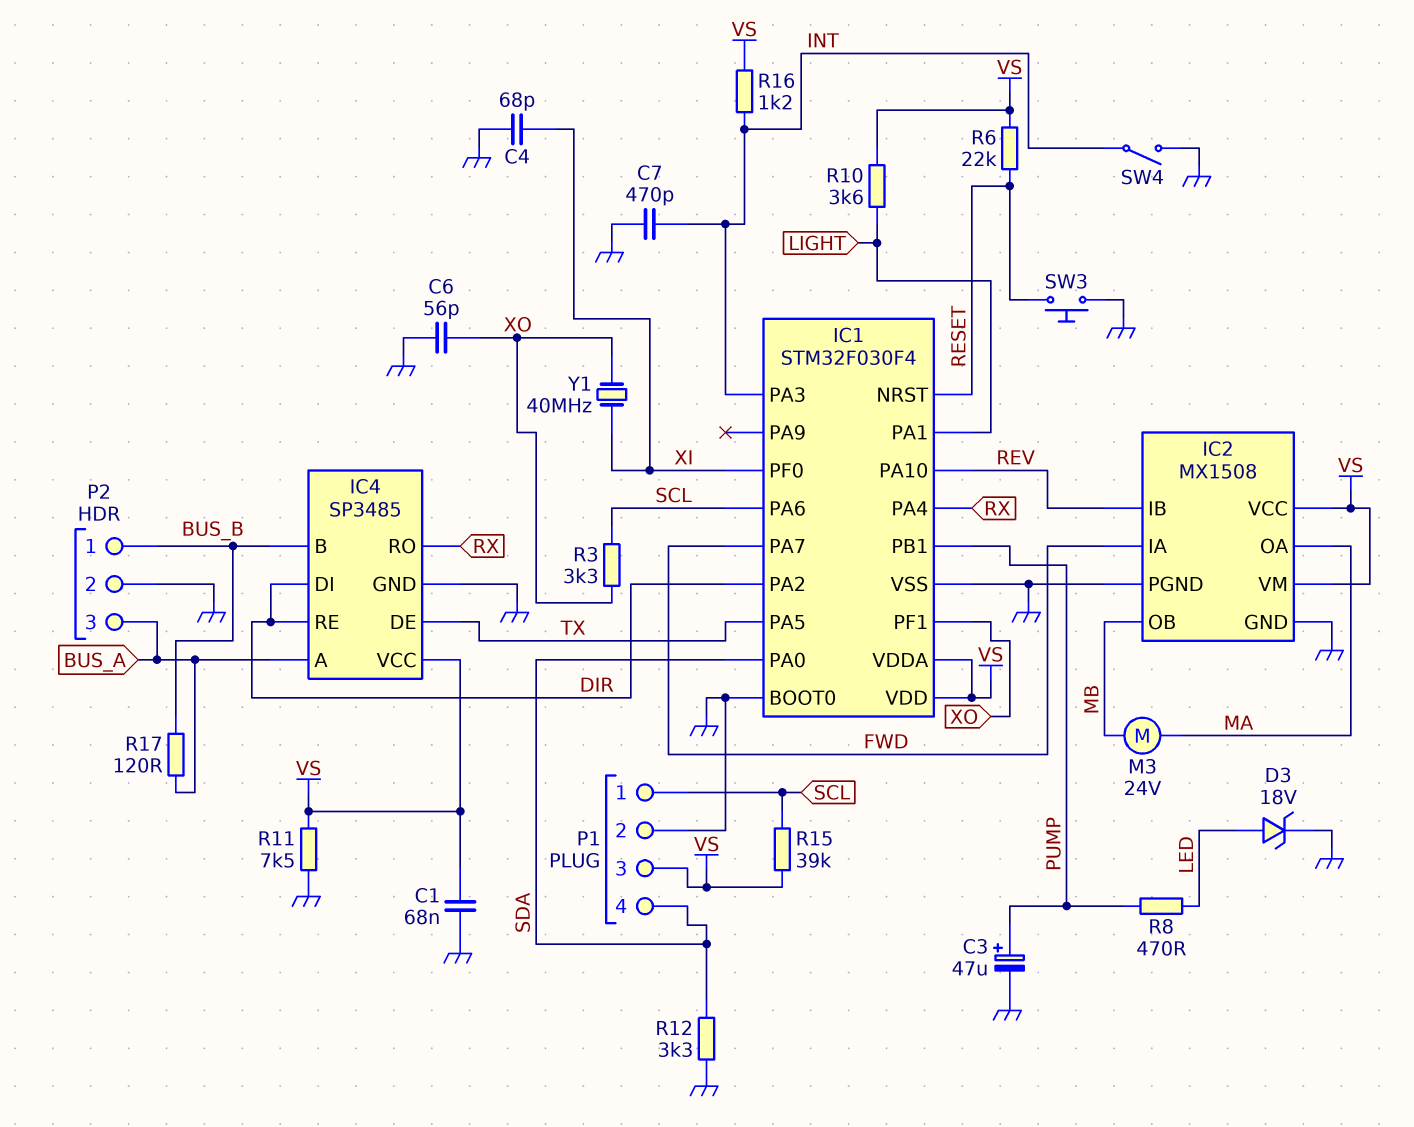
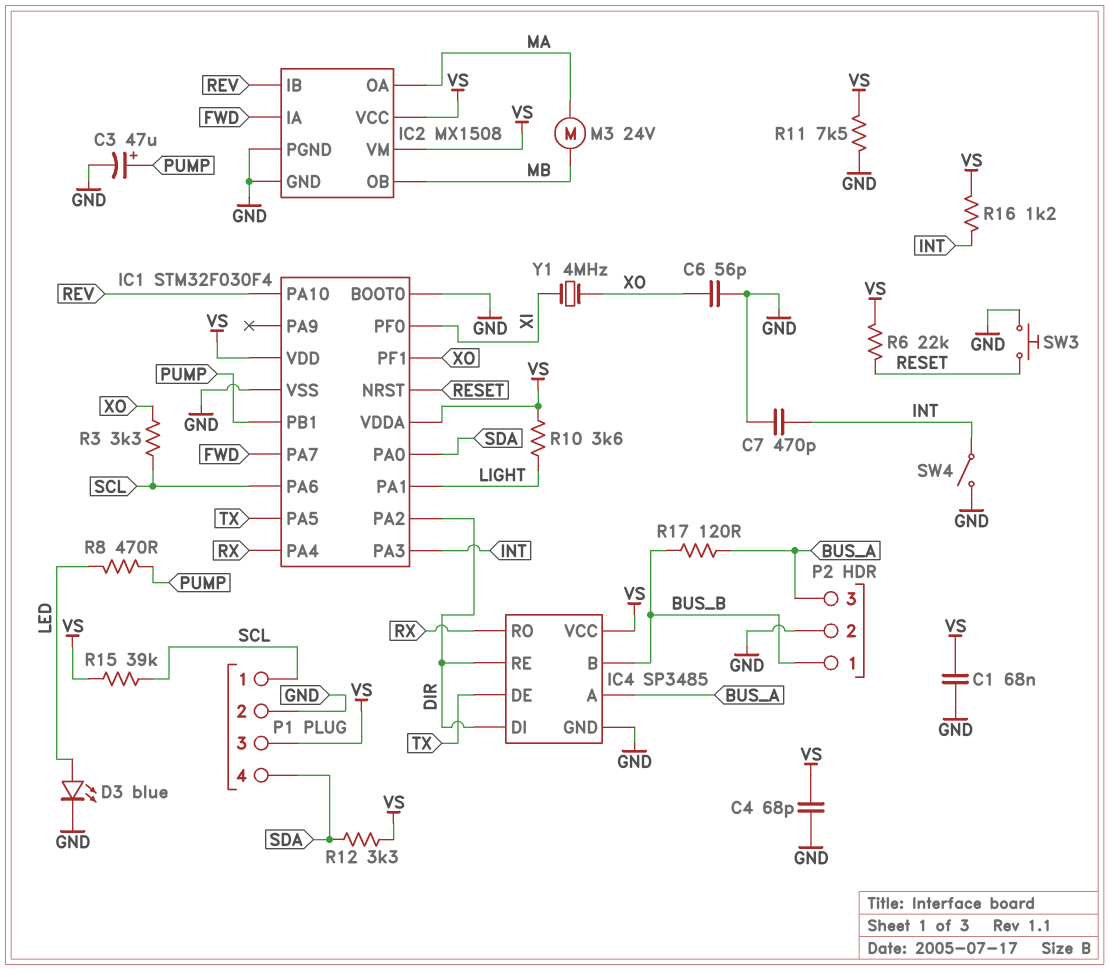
C4: 68pF (GND, XI) -> 68pF (GND, VS)
D3: zener 18V (A LED, K GND) -> LED blue (A LED, K GND)
R12: 3.3k (GND, SDA) -> 3.3k (SDA, VS)
Y1: 40MHz (XI, XO) -> 4MHz (XI, XO)

